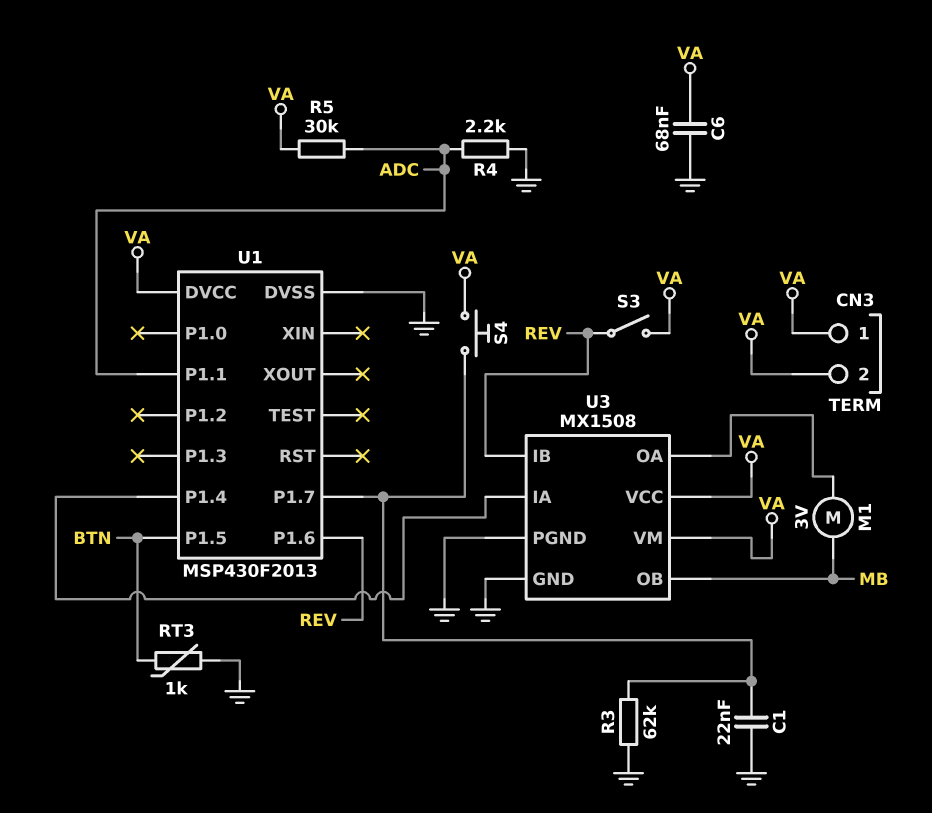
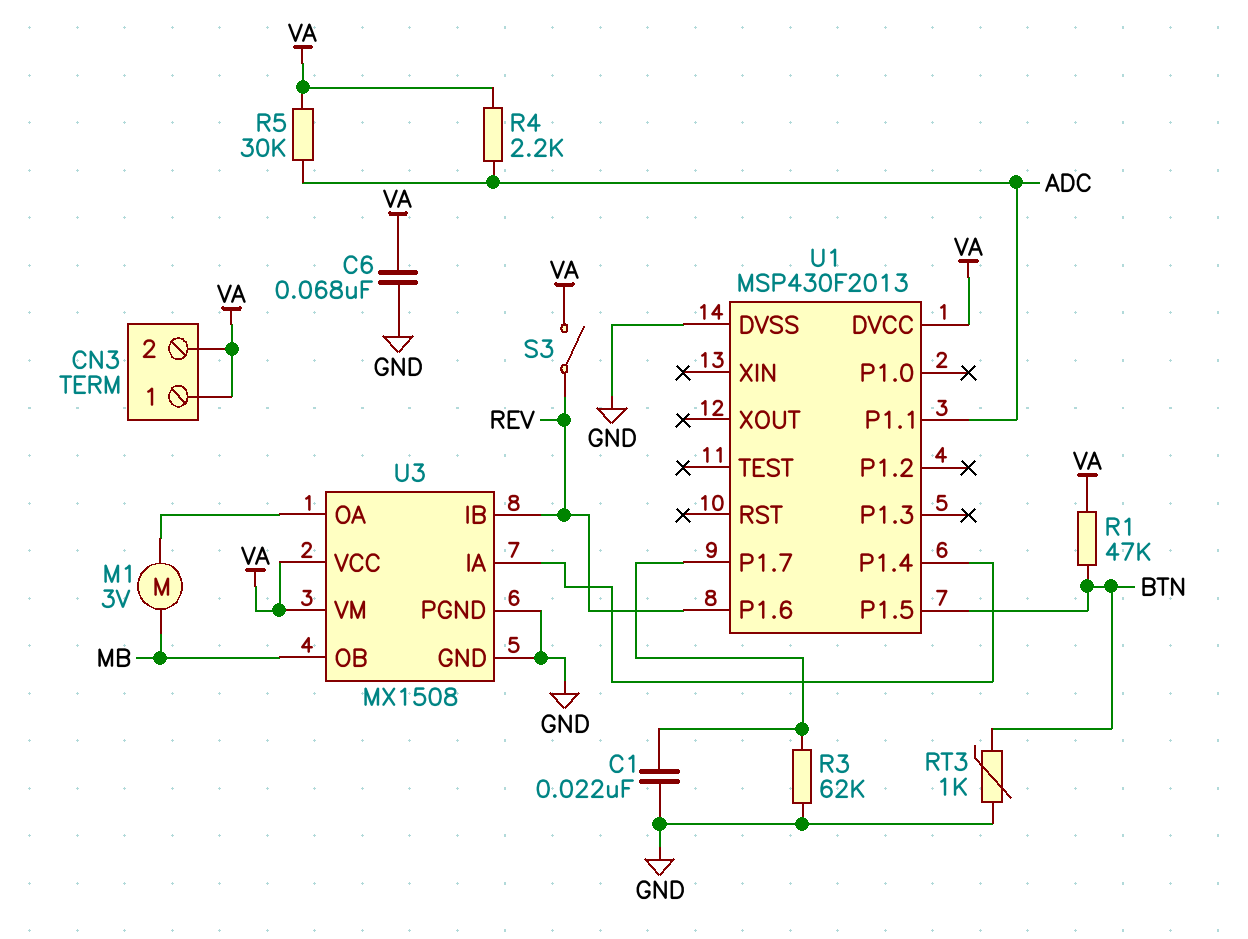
R1: none -> 47k (BTN, VA)
R4: 2.2k (ADC, GND) -> 2.2k (ADC, VA)
S4: button (U1/P1.7, VA) -> none

